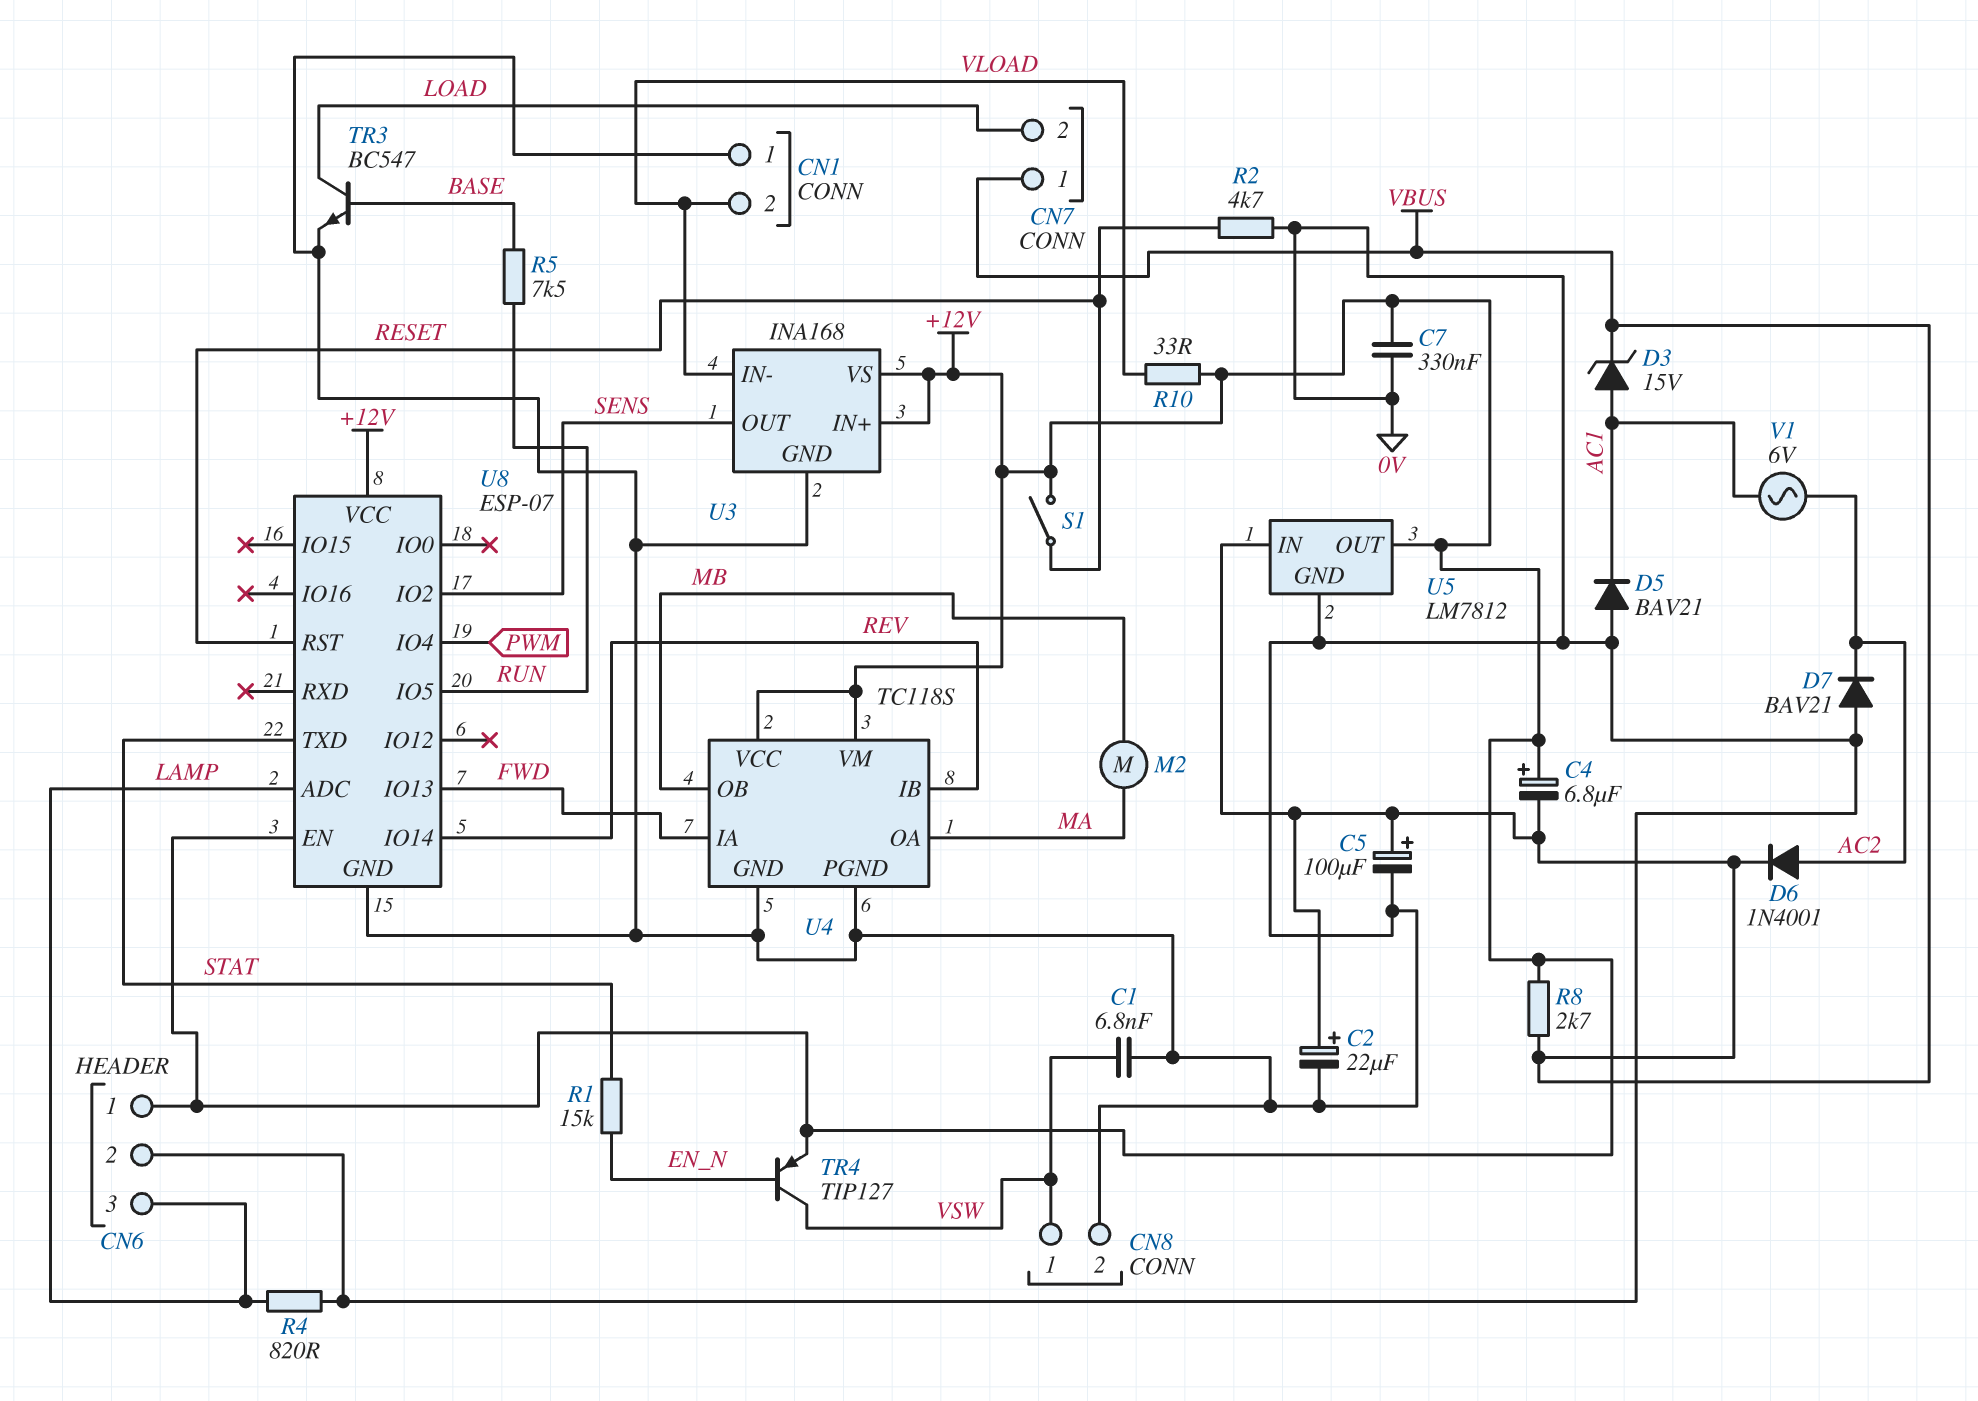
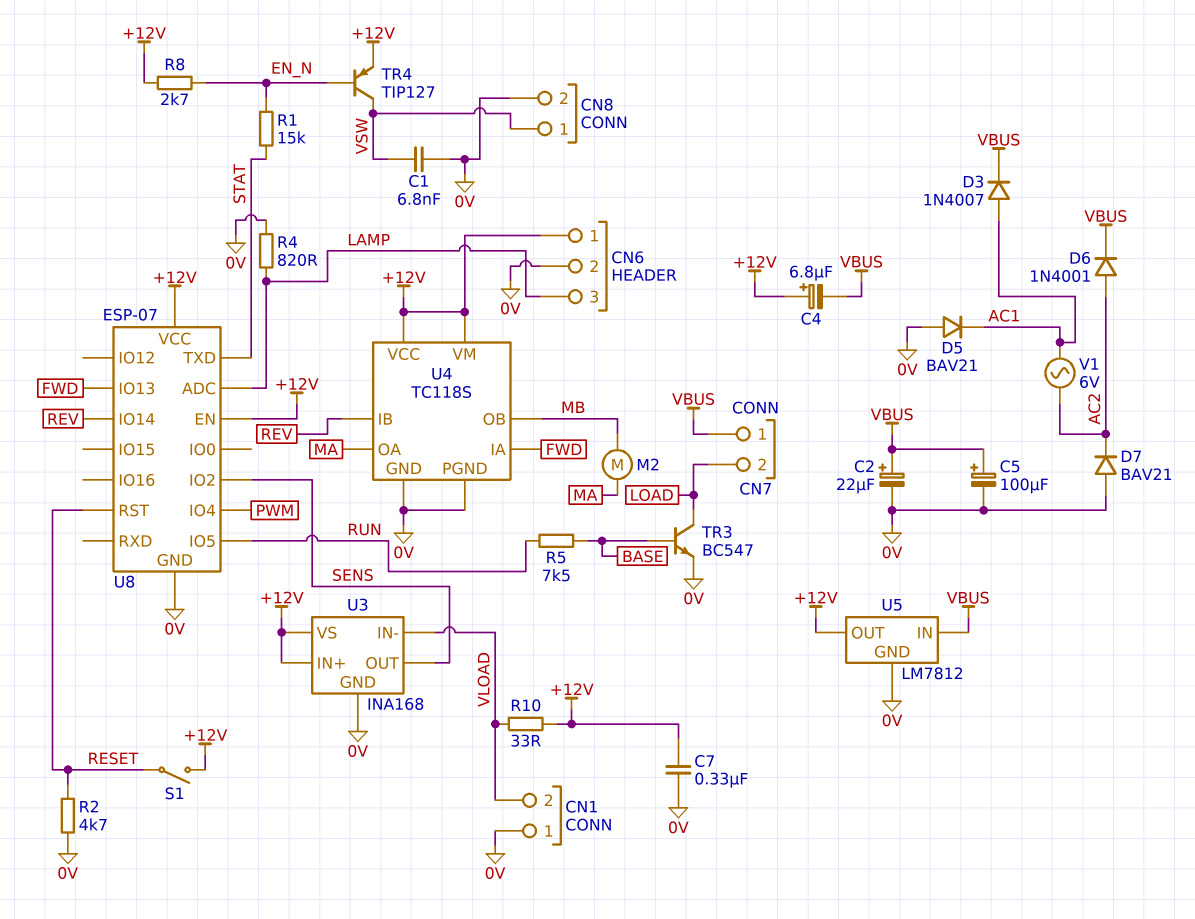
D3: zener 15V (A AC1, K VBUS) -> diode 1N4007 (A AC1, K VBUS)
R8: 2.7k (+12V, VBUS) -> 2.7k (+12V, EN_N)

